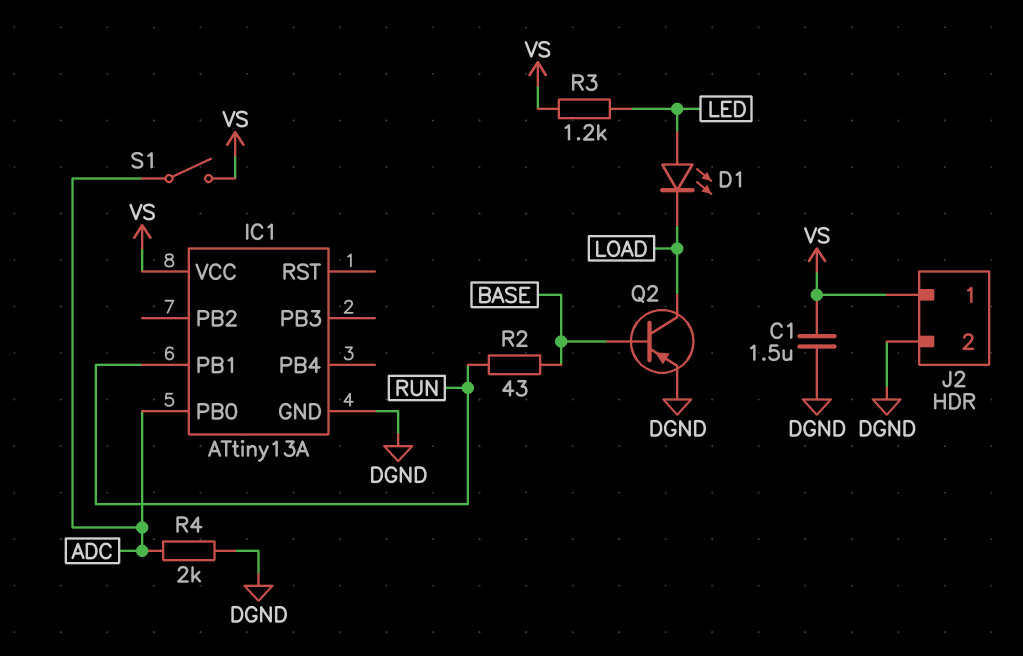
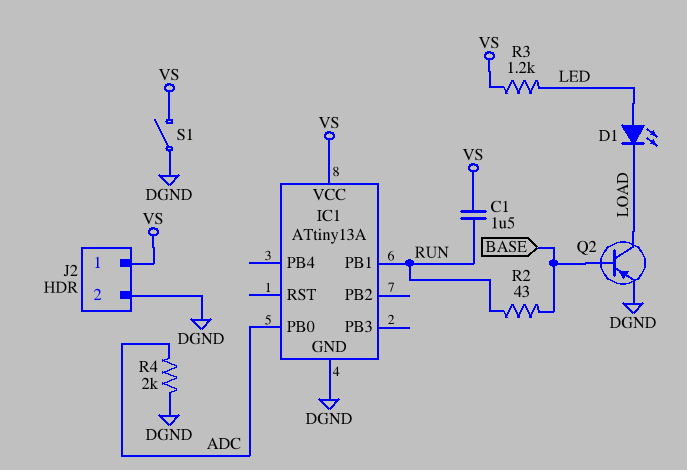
C1: 1.5uF (DGND, VS) -> 1.5uF (RUN, VS)
S1: switch (ADC, VS) -> switch (DGND, VS)

